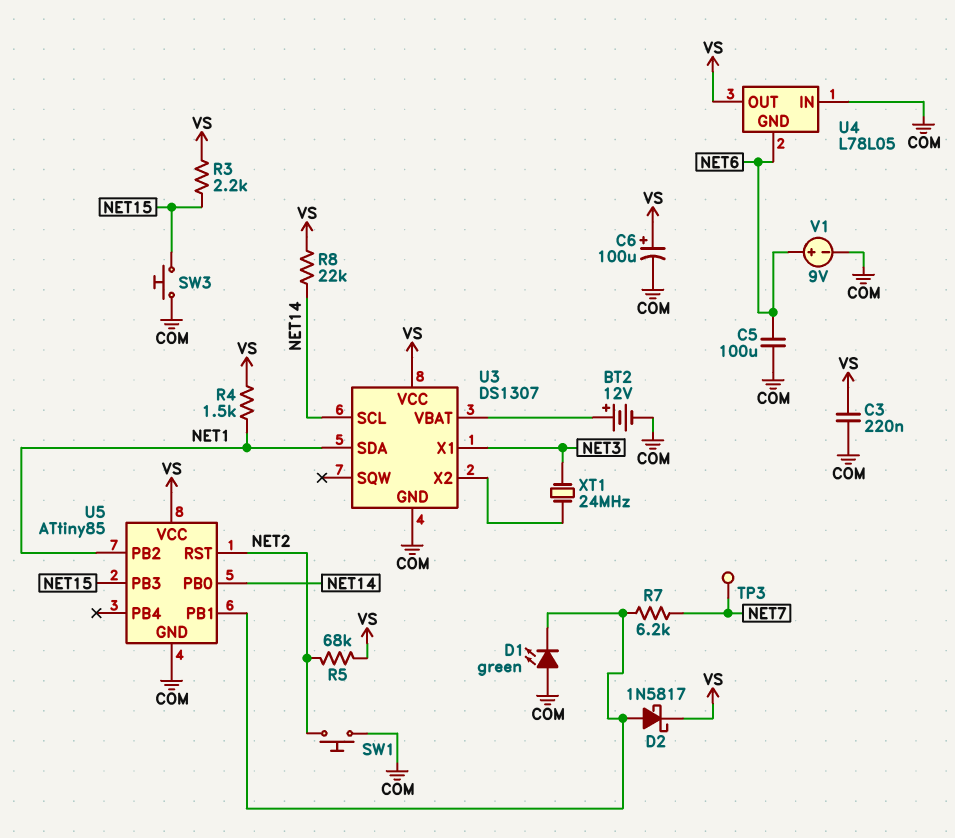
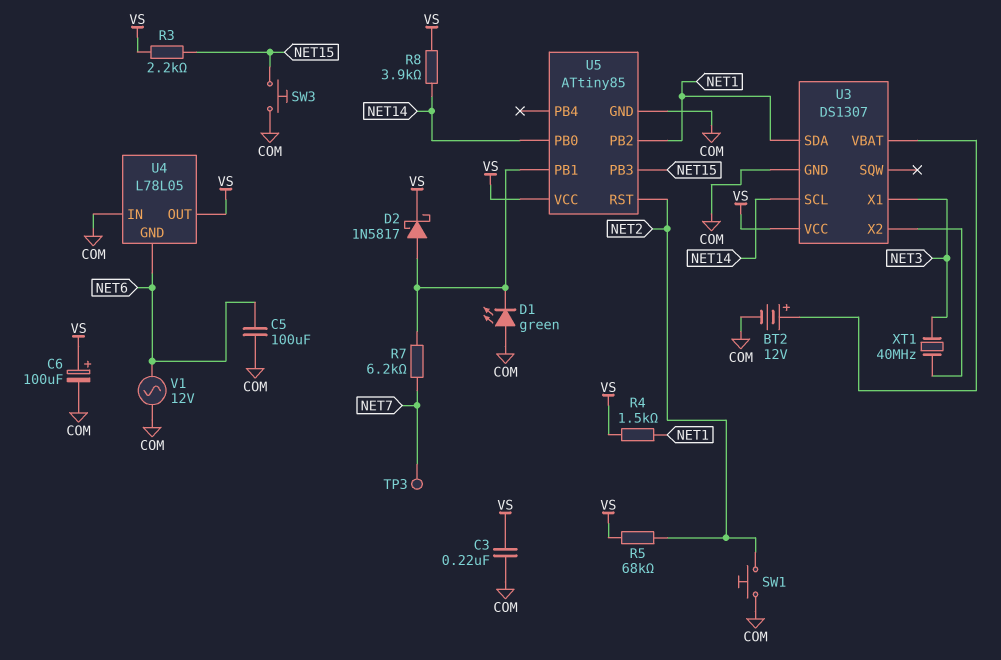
R8: 22k (NET14, VS) -> 3.9k (NET14, VS)
V1: 9V (plus NET6, minus COM) -> AC 12V (COM, NET6)
XT1: 24MHz (NET3, U3/X2) -> 40MHz (NET3, U3/X2)

